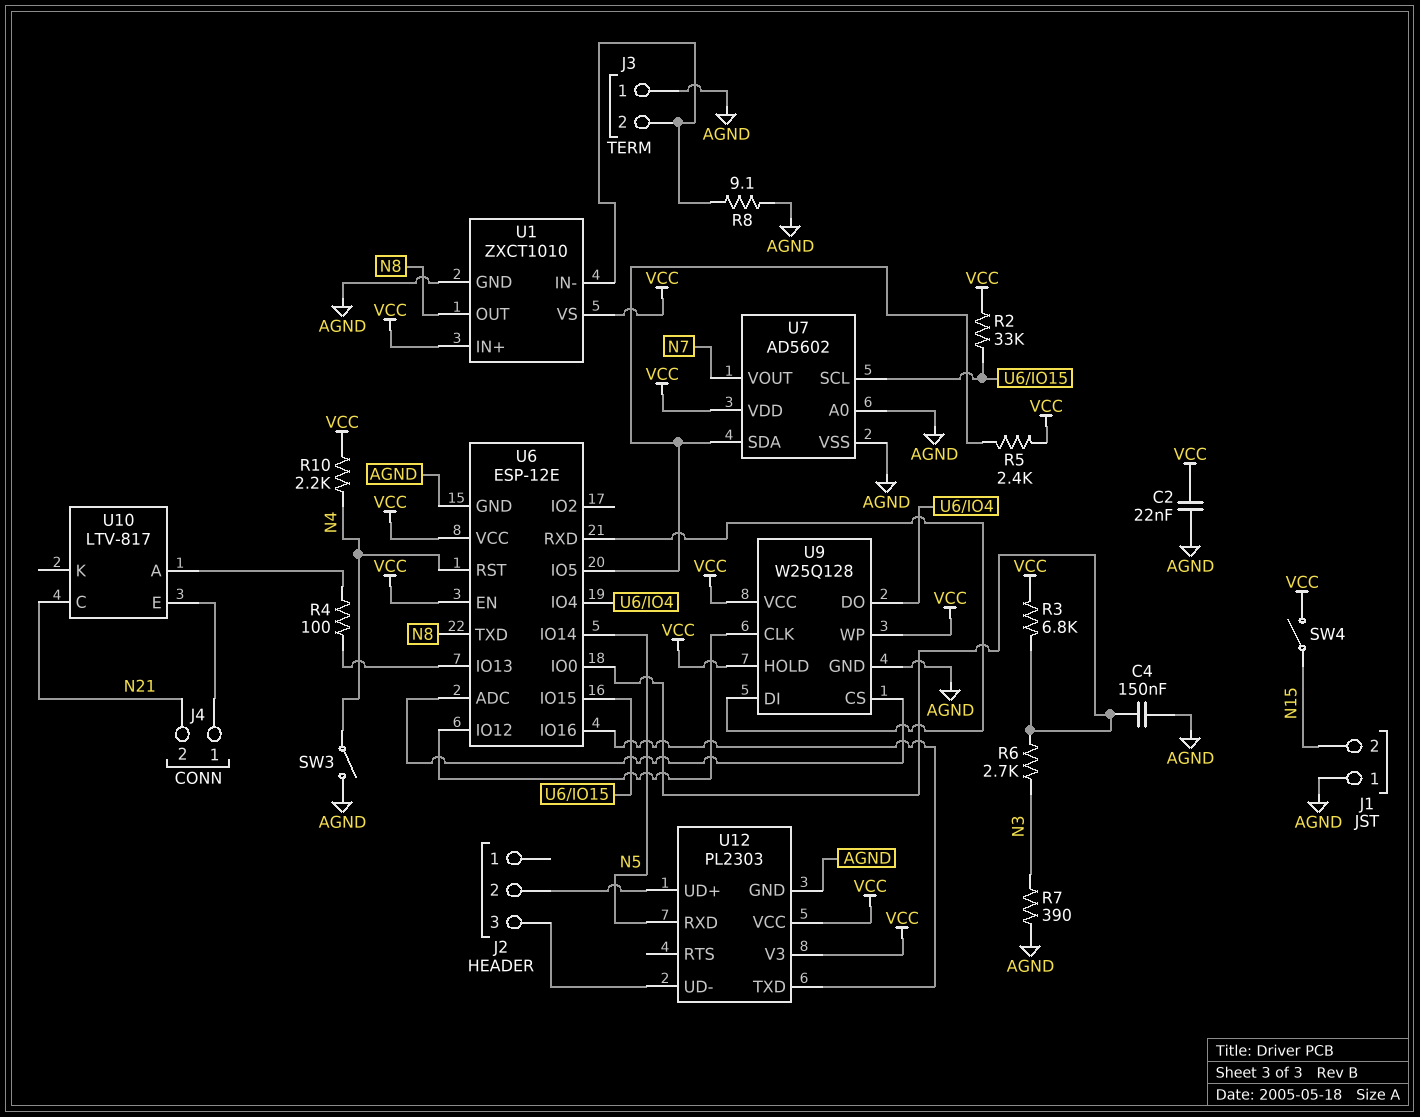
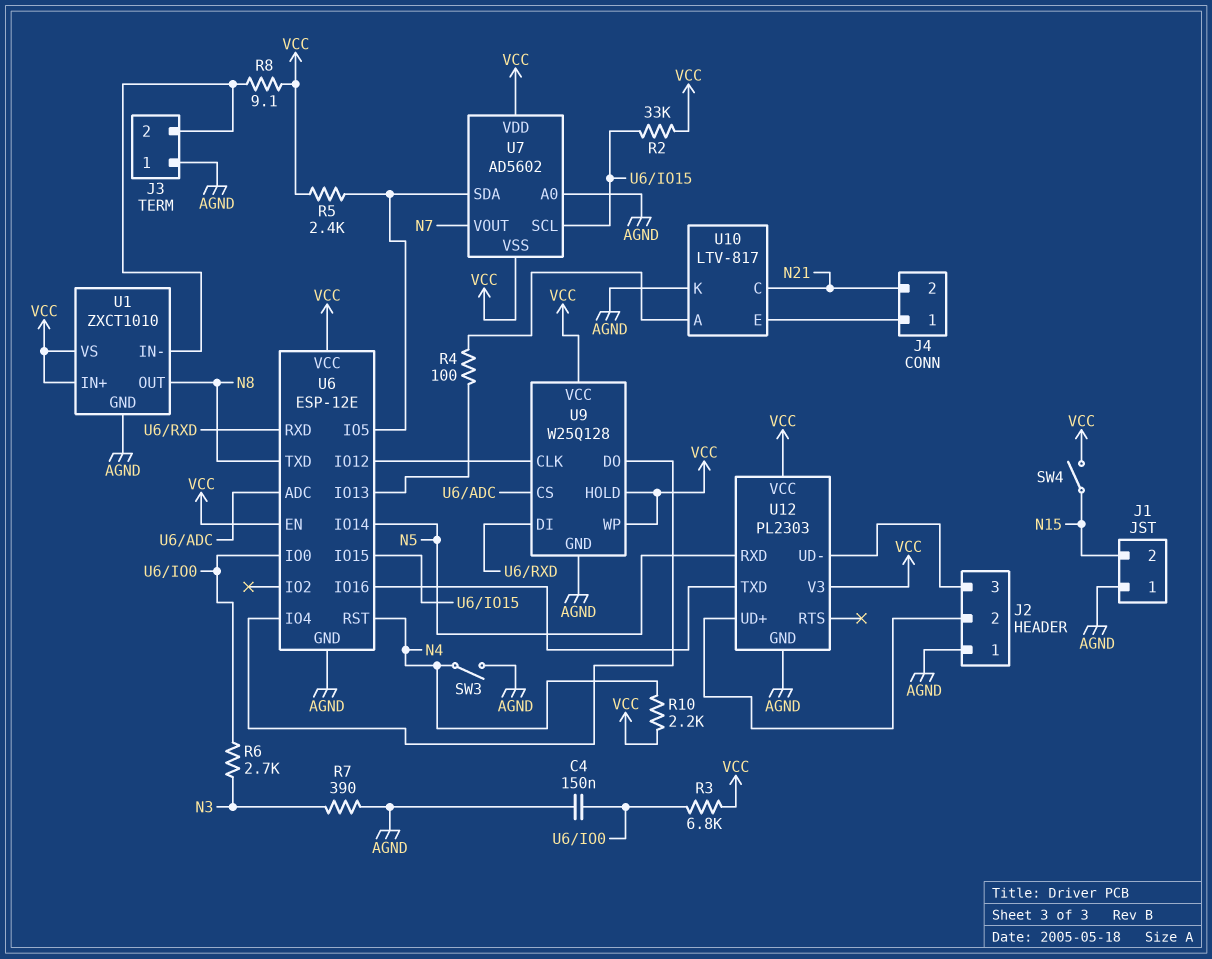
C2: 22nF (AGND, VCC) -> none
J2 pin 1: none -> AGND
R8: 9.1 (AGND, J3/2) -> 9.1 (J3/2, VCC)
U7 pin VSS: AGND -> VCC
U10 pin K: none -> AGND

